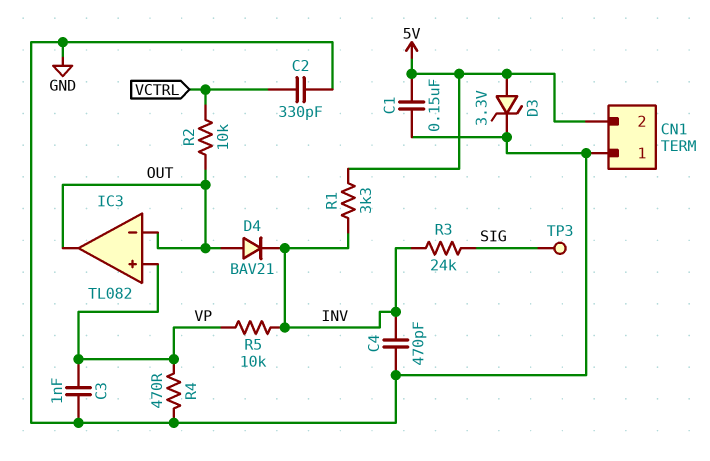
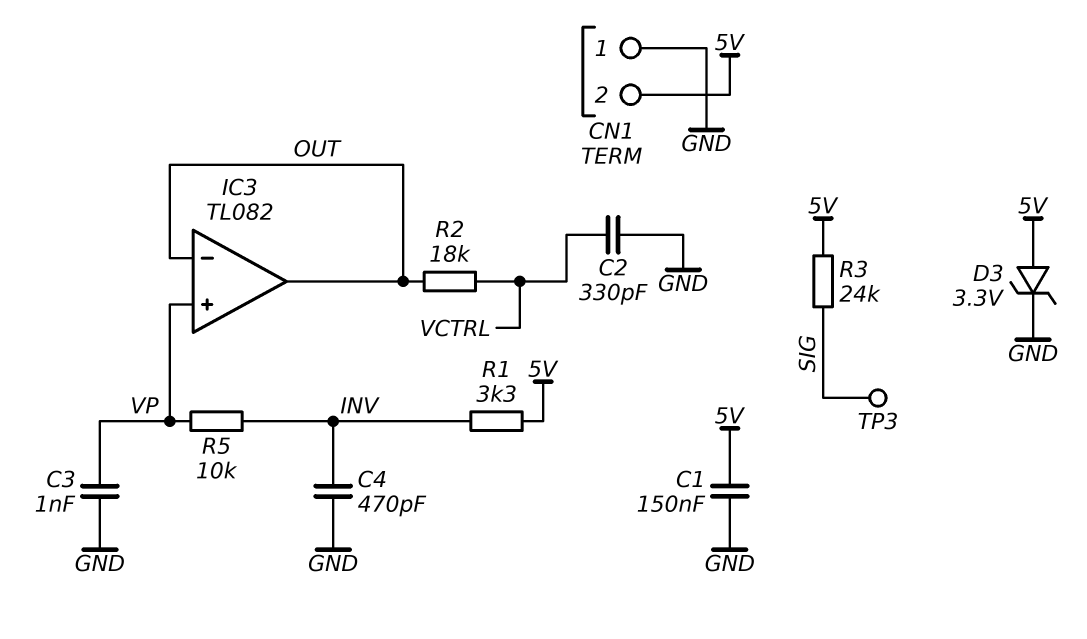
D4: diode BAV21 (A OUT, K INV) -> none
R2: 10k (OUT, VCTRL) -> 18k (OUT, VCTRL)
R3: 24k (INV, SIG) -> 24k (5V, SIG)
R4: 470 (GND, VP) -> none

